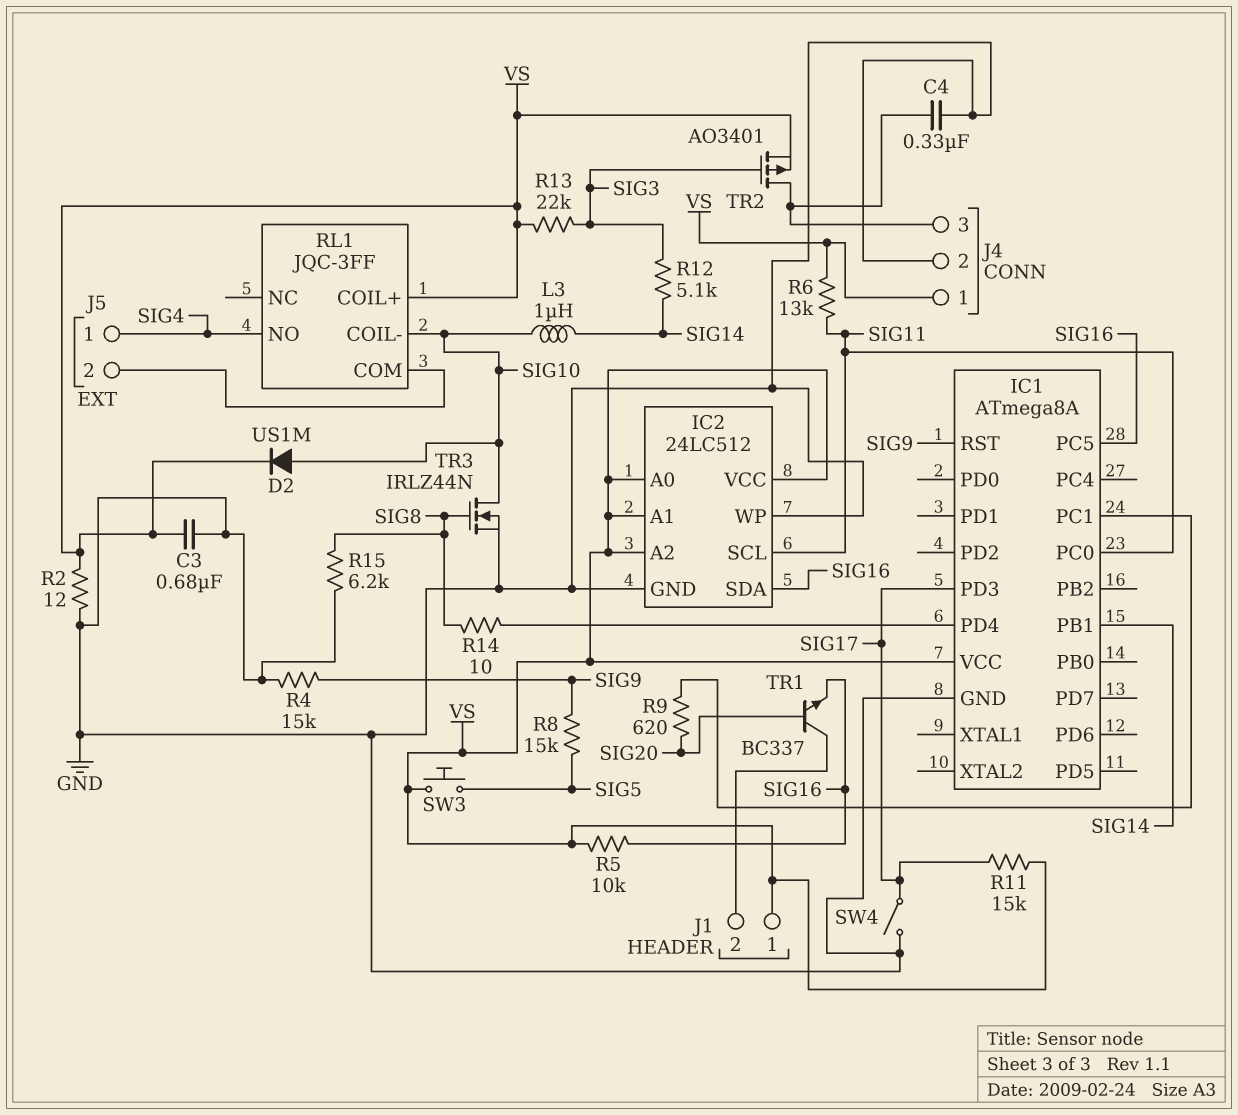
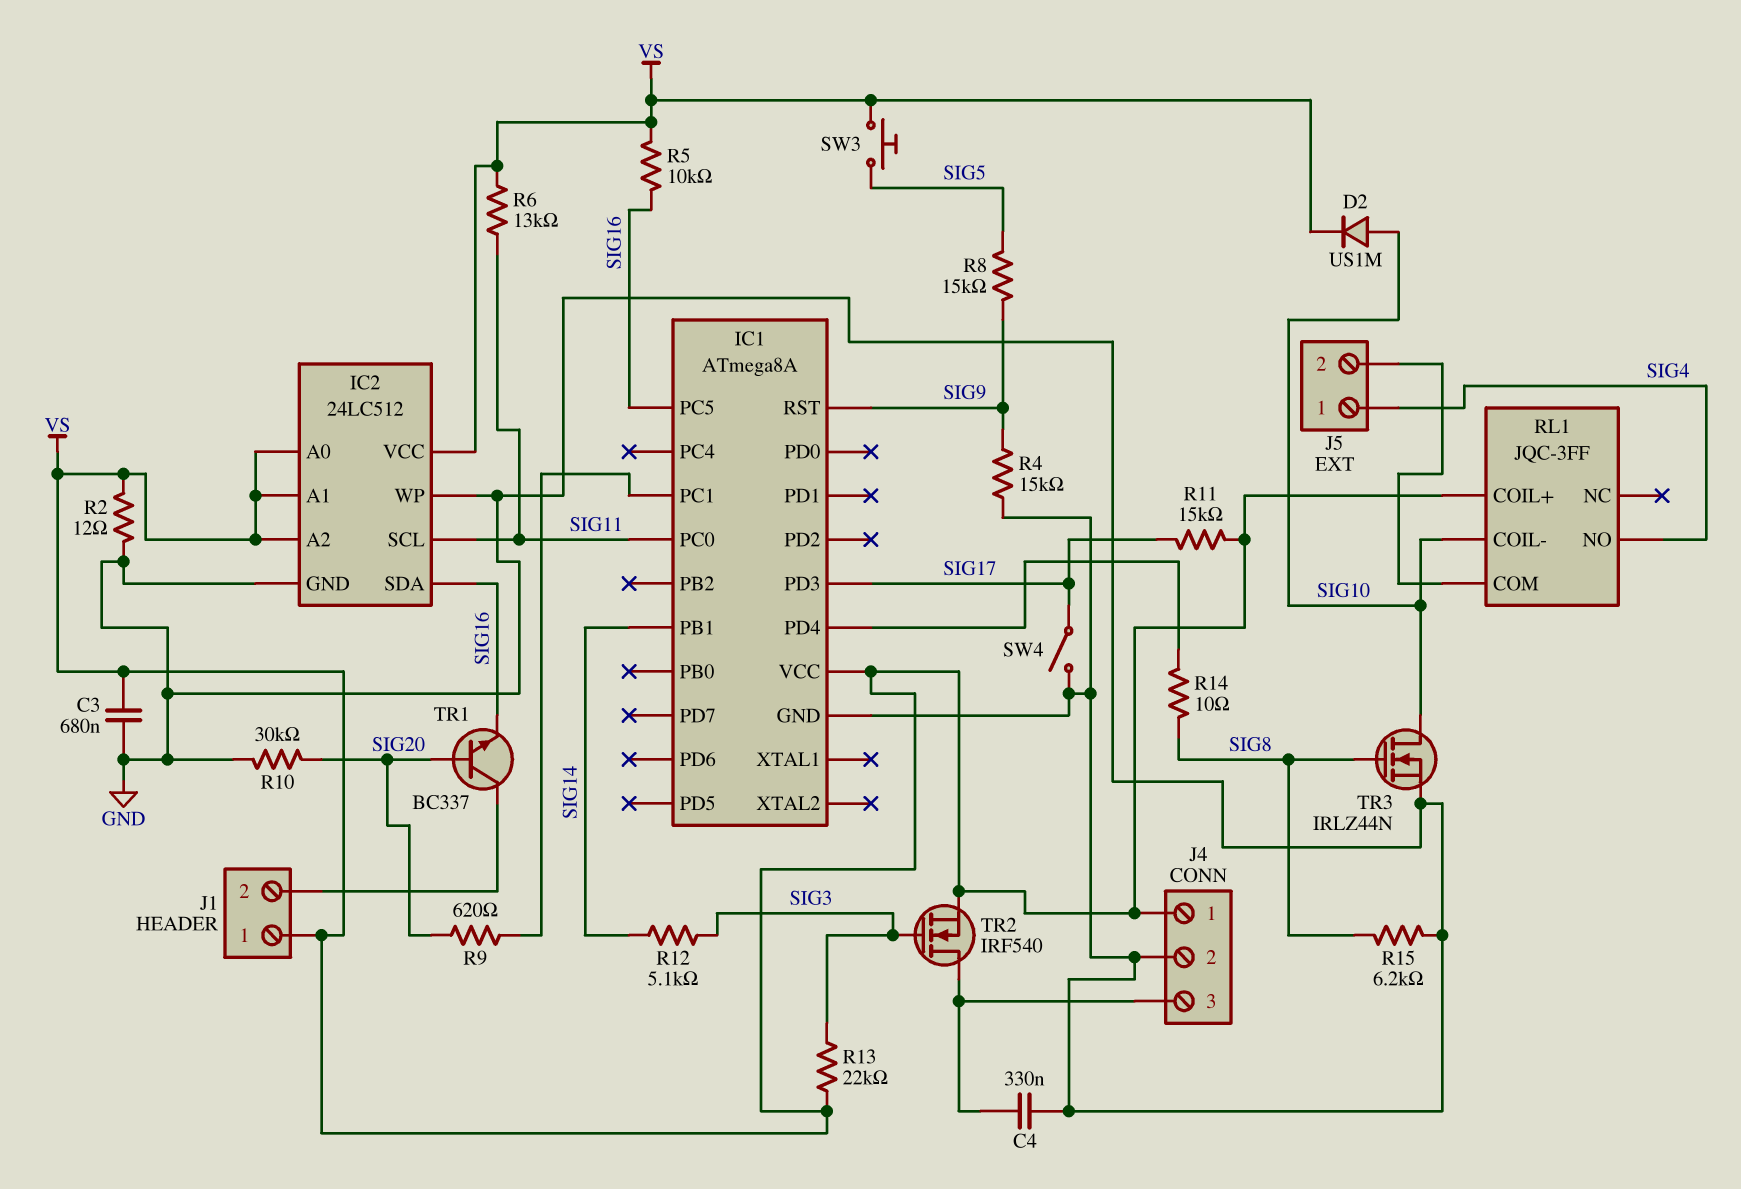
L3: 1uH (SIG10, SIG14) -> none
R10: none -> 30k (GND, SIG20)
TR2: PMOS AO3401 (G SIG3, D J4/3, S VS) -> NMOS IRF540 (G SIG3, D J4/3, S VS)

